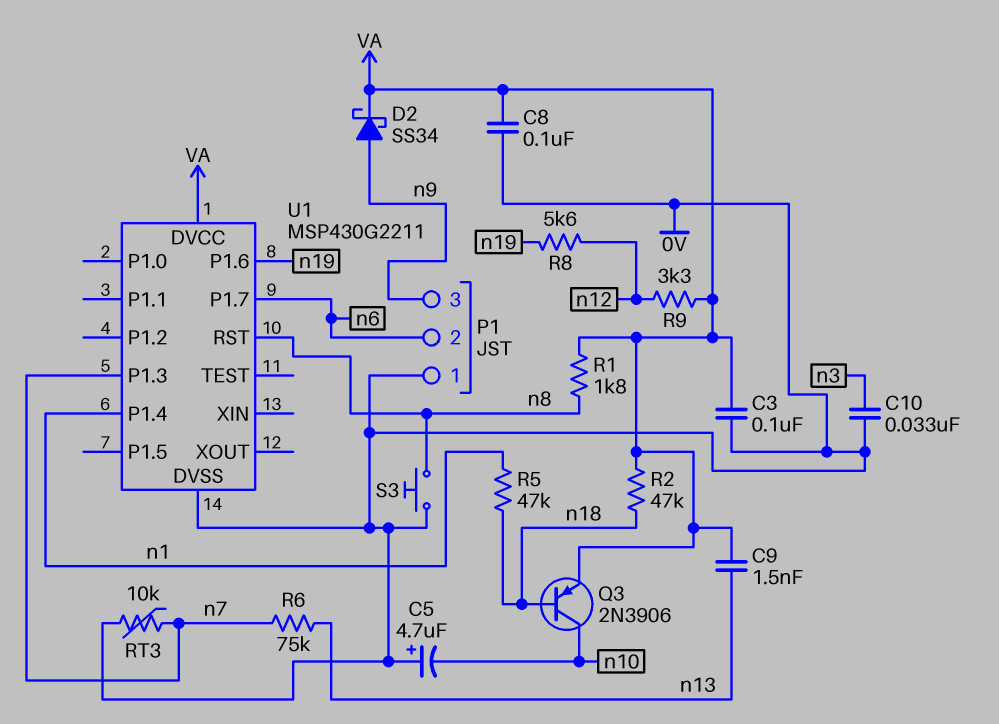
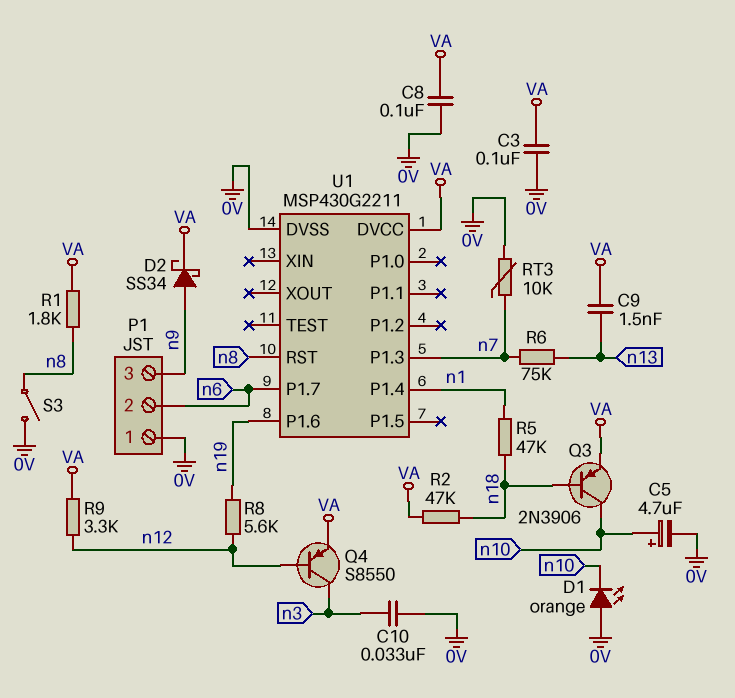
C5: 4.7uF (plus 0V, minus n10) -> 4.7uF (plus n10, minus 0V)
D1: none -> LED orange (A 0V, K n10)
Q4: none -> PNP S8550 (B n12, C n3, E VA)
S3: button (0V, n8) -> switch (0V, n8)

